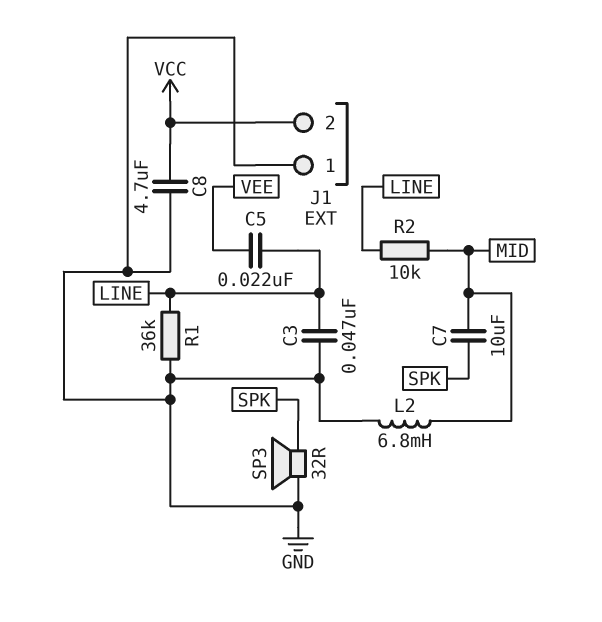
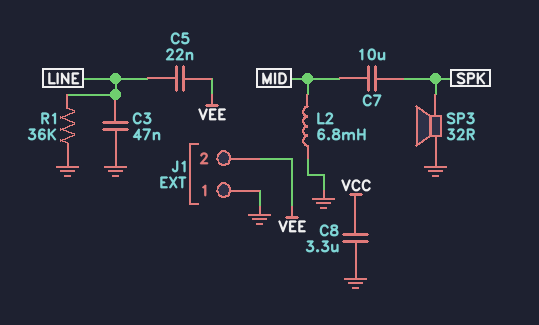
C8: 4.7uF (GND, VCC) -> 3.3uF (GND, VCC)
J1 pin 2: VCC -> VEE
R2: 10k (LINE, MID) -> none

